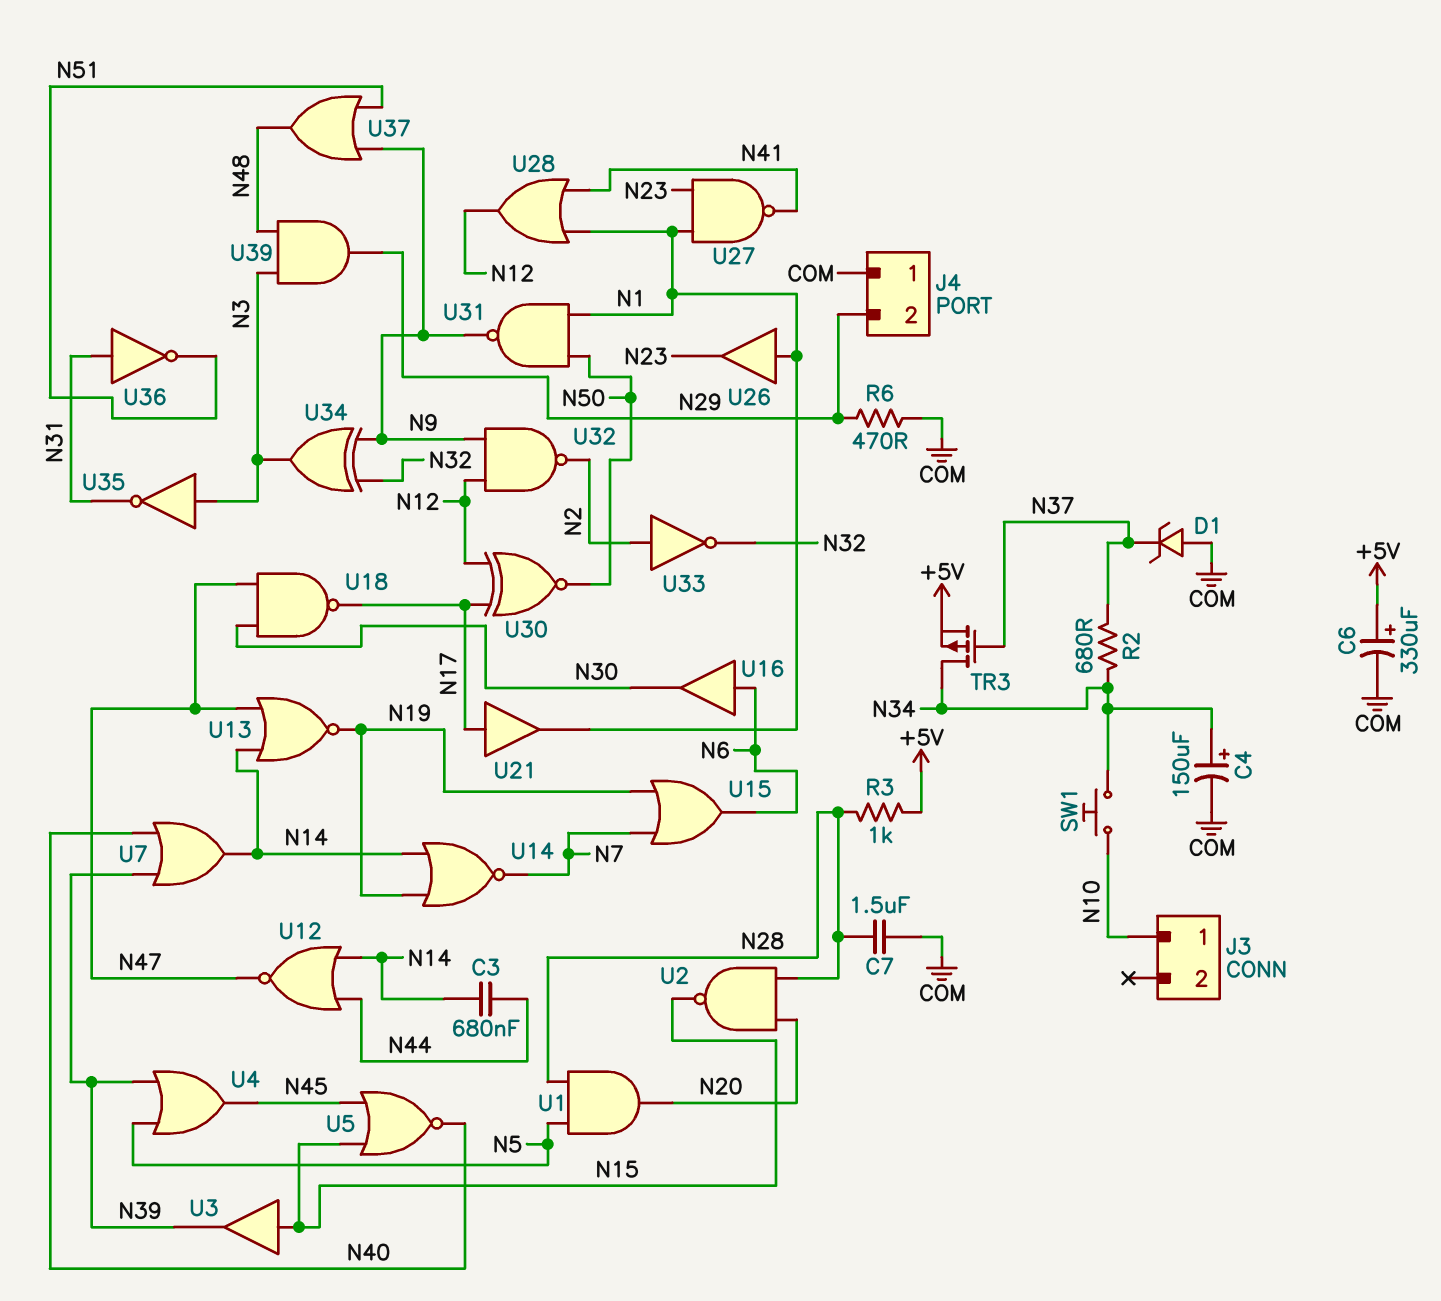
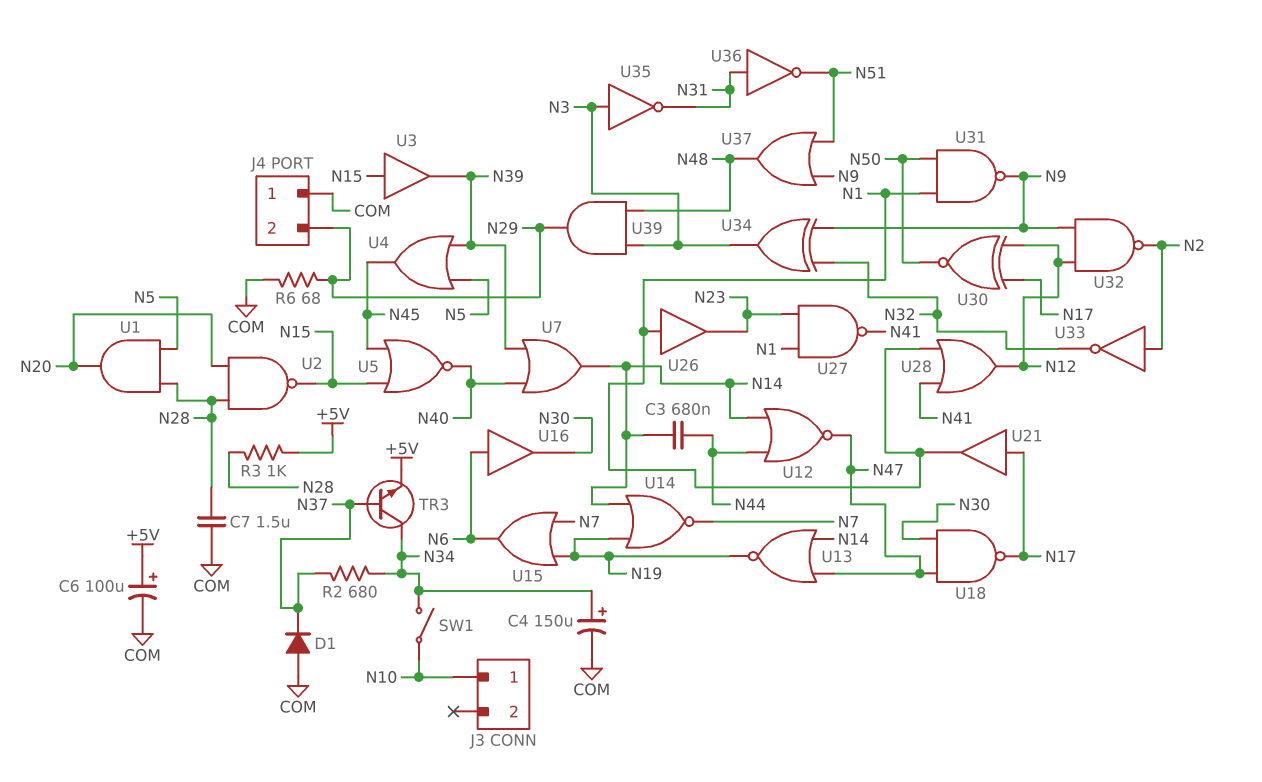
C6: 330uF (plus +5V, minus COM) -> 100uF (plus +5V, minus COM)
D1: zener (A COM, K N37) -> diode (A COM, K N37)
R6: 470 (COM, N29) -> 68 (COM, N29)
SW1: button (N10, N34) -> switch (N10, N34)
TR3: PMOS (G N37, D N34, S +5V) -> NPN (B N37, C N34, E +5V)

